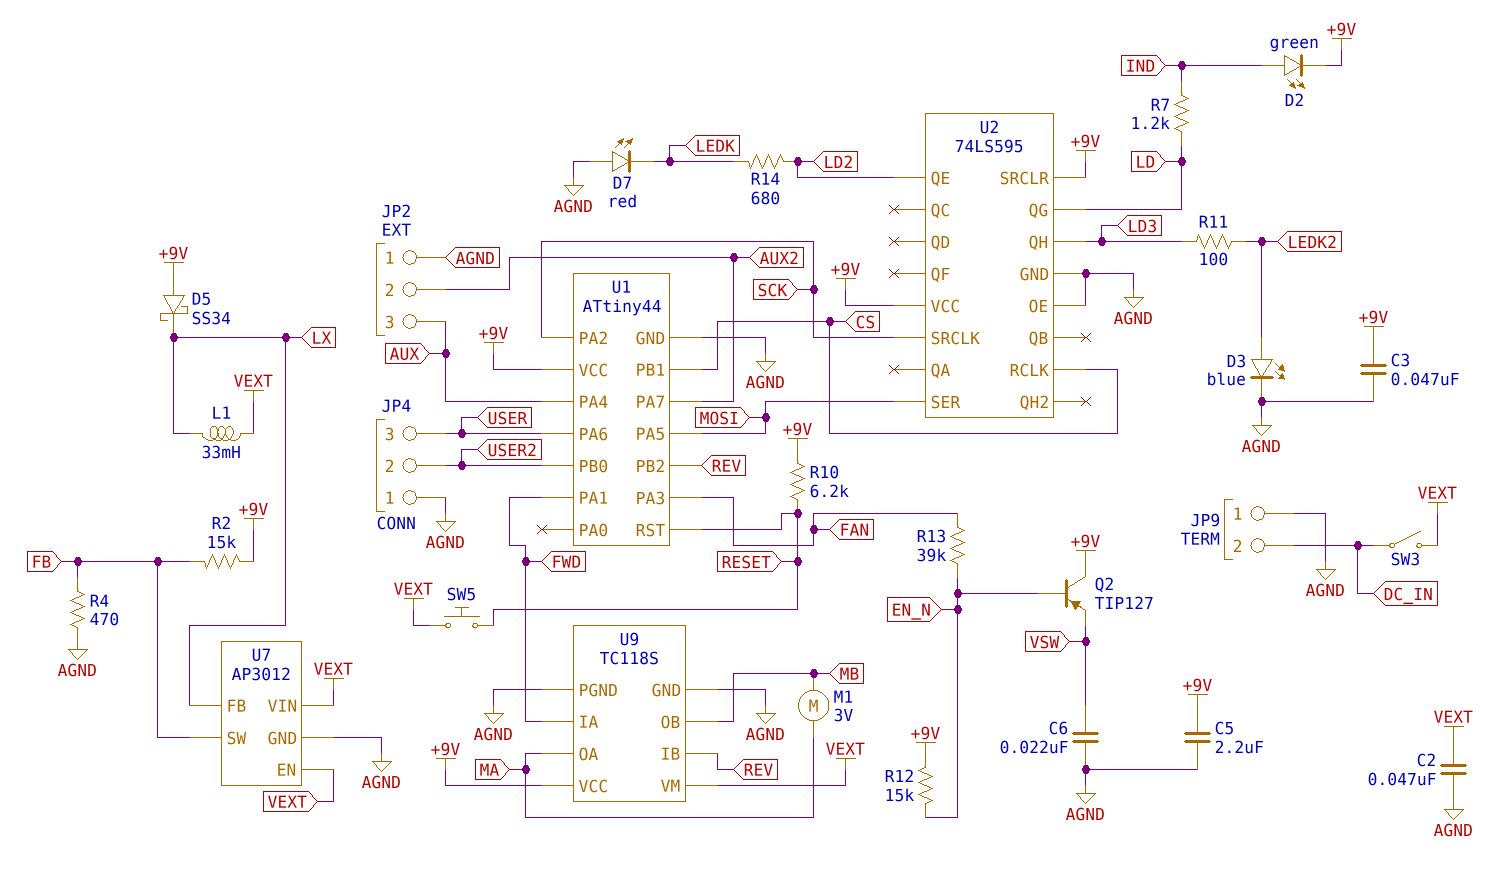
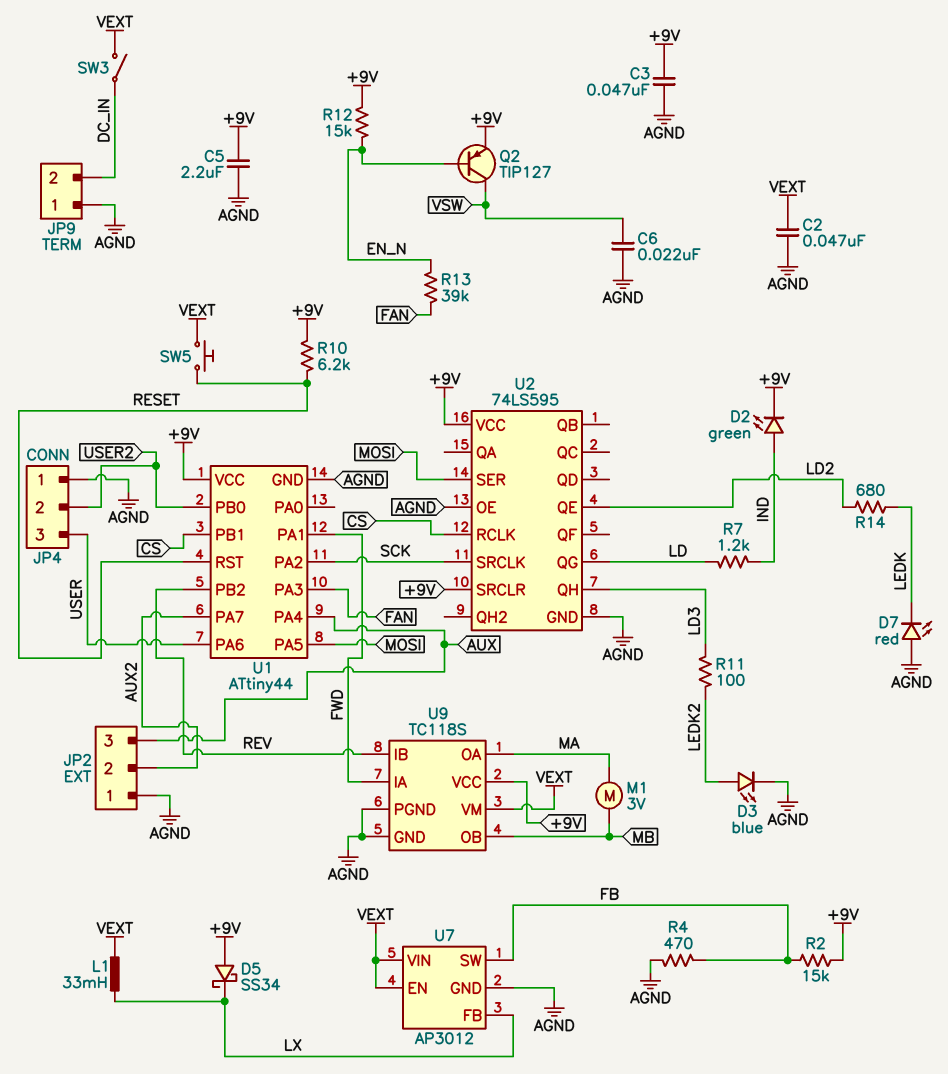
Q2: PNP TIP127 (B EN_N, C +9V, E VSW) -> PNP TIP127 (B EN_N, C VSW, E +9V)

